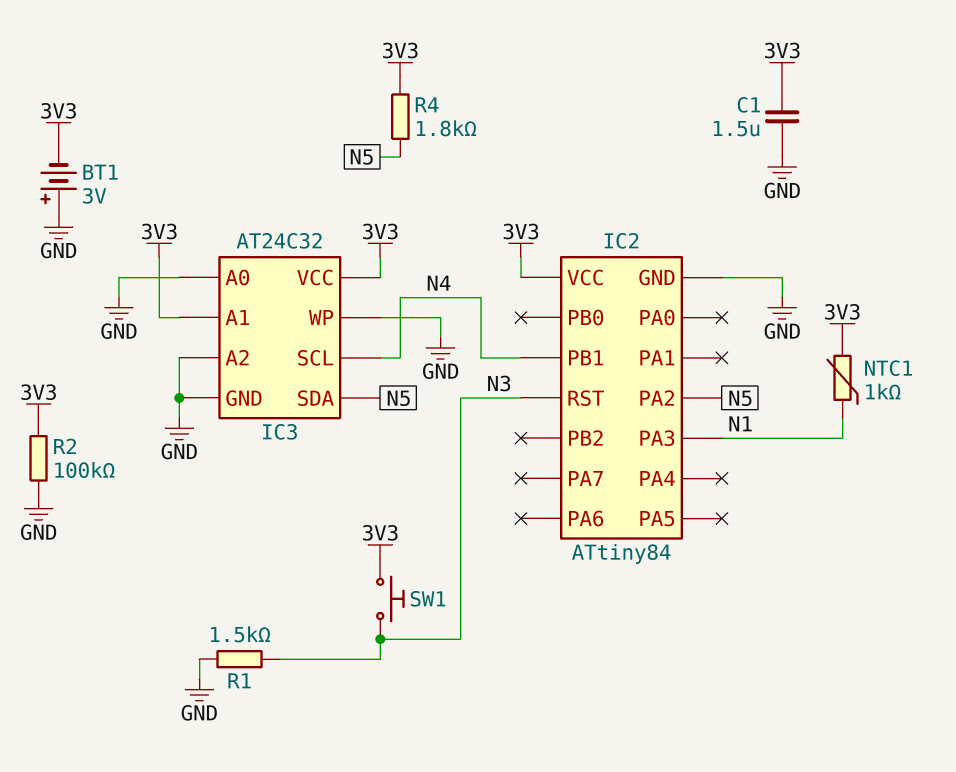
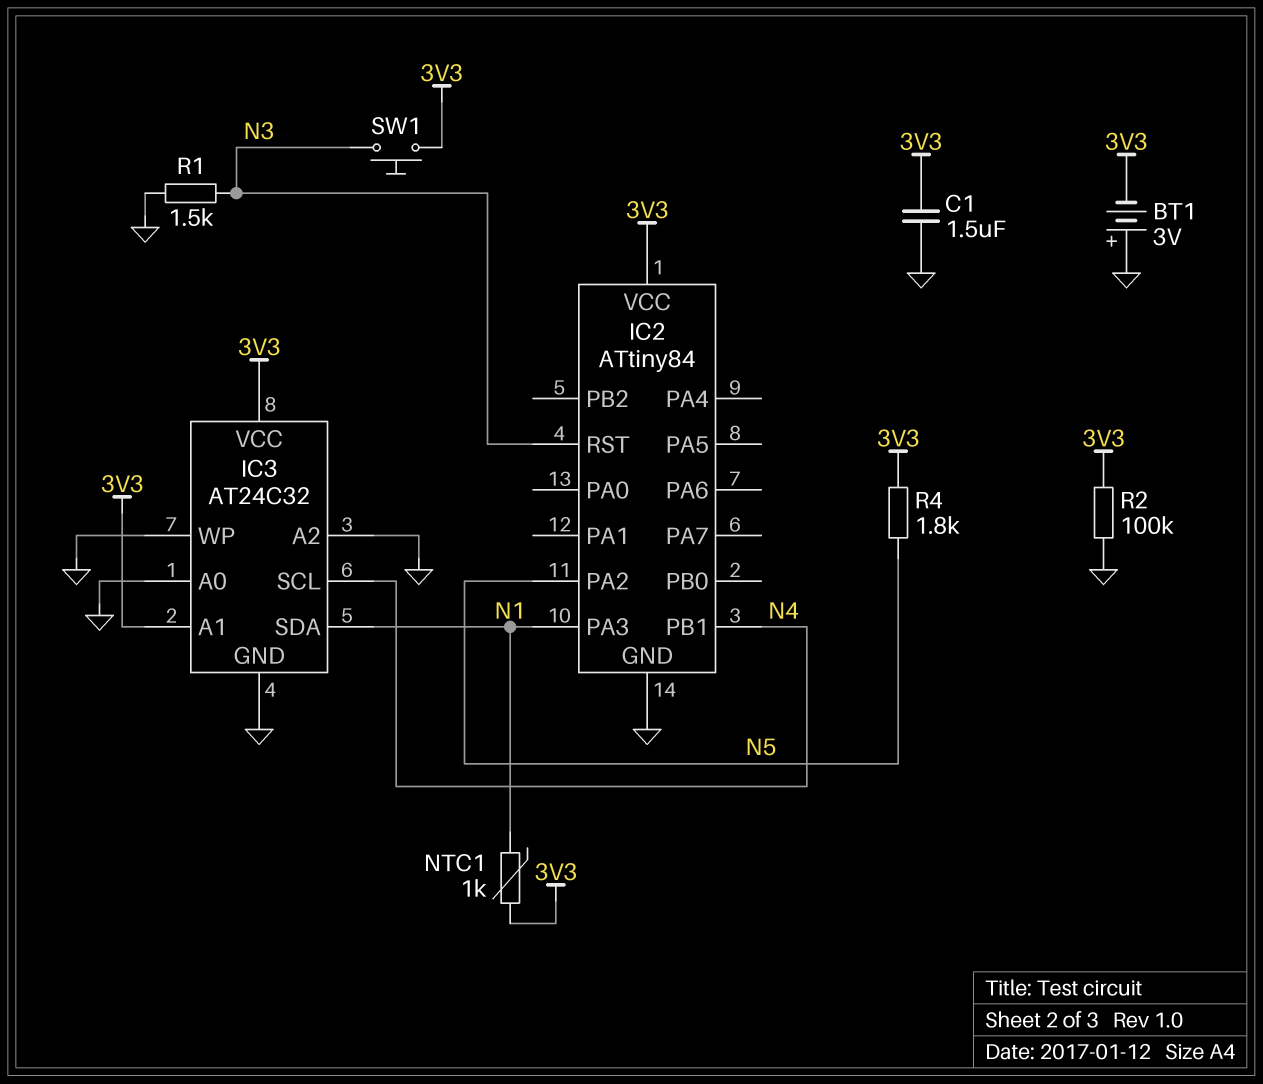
IC3 pin SDA: N5 -> N1

